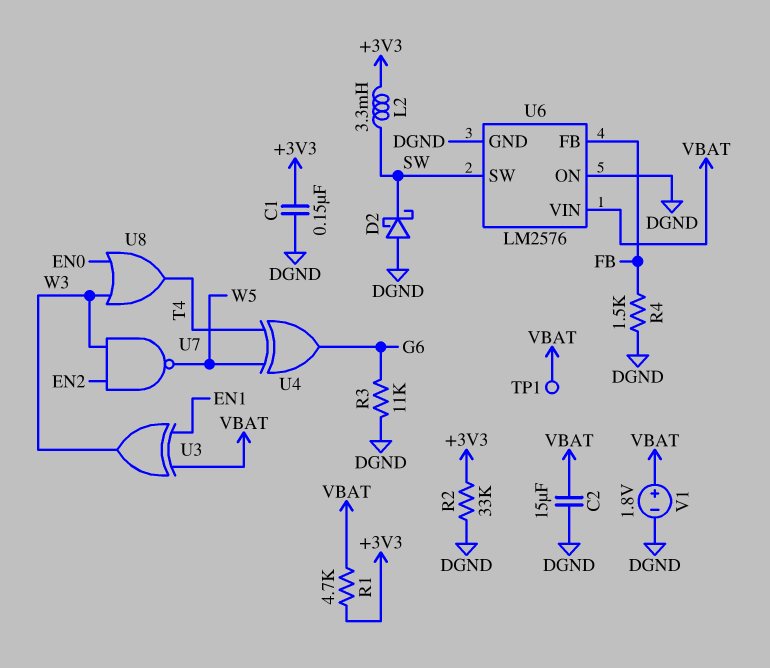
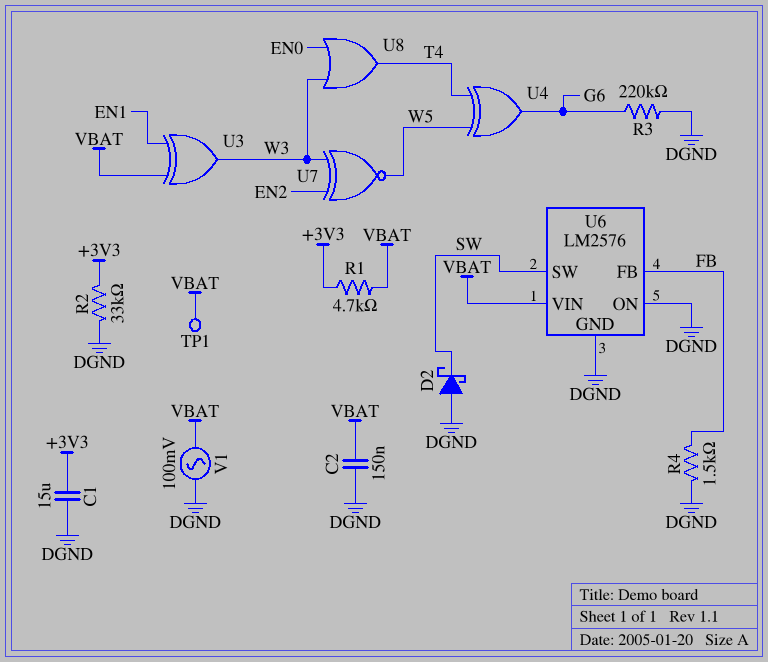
C1: 150nF (+3V3, DGND) -> 15uF (+3V3, DGND)
C2: 15uF (DGND, VBAT) -> 150nF (DGND, VBAT)
L2: 3.3mH (+3V3, SW) -> none
R3: 11k (DGND, G6) -> 220k (DGND, G6)
U7: NAND (in EN2, in W3, out W5) -> XNOR (in EN2, in W3, out W5)
V1: 1.8V (plus VBAT, minus DGND) -> AC 100mV (DGND, VBAT)

